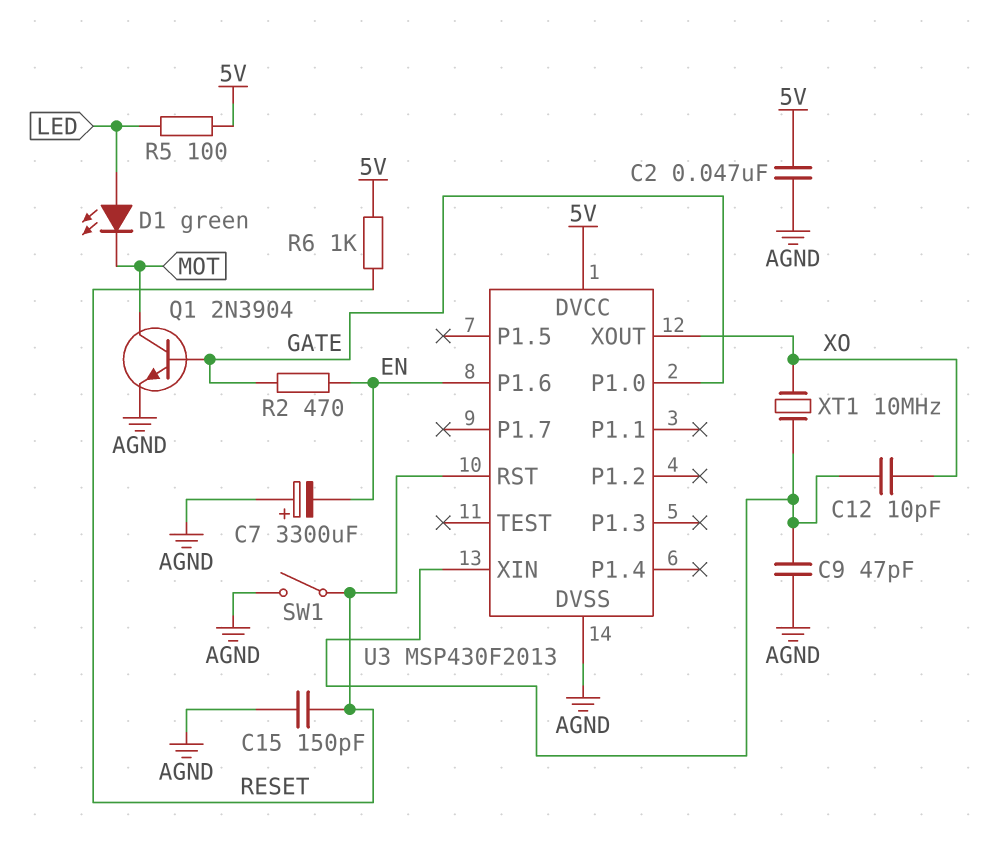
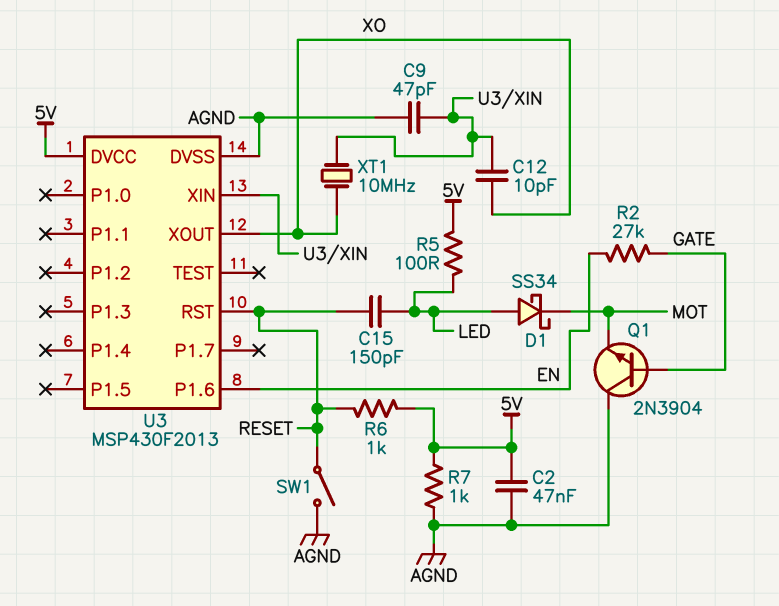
C7: 3300uF (plus AGND, minus EN) -> none
C15: 150pF (AGND, RESET) -> 150pF (LED, RESET)
D1: LED green (A LED, K MOT) -> schottky SS34 (A LED, K MOT)
Q1: NPN 2N3904 (B GATE, C MOT, E AGND) -> NPN 2N3904 (B GATE, C AGND, E MOT)
R2: 470 (EN, GATE) -> 27k (EN, GATE)
R7: none -> 1k (5V, AGND)
U3 pin P1.0: GATE -> none

